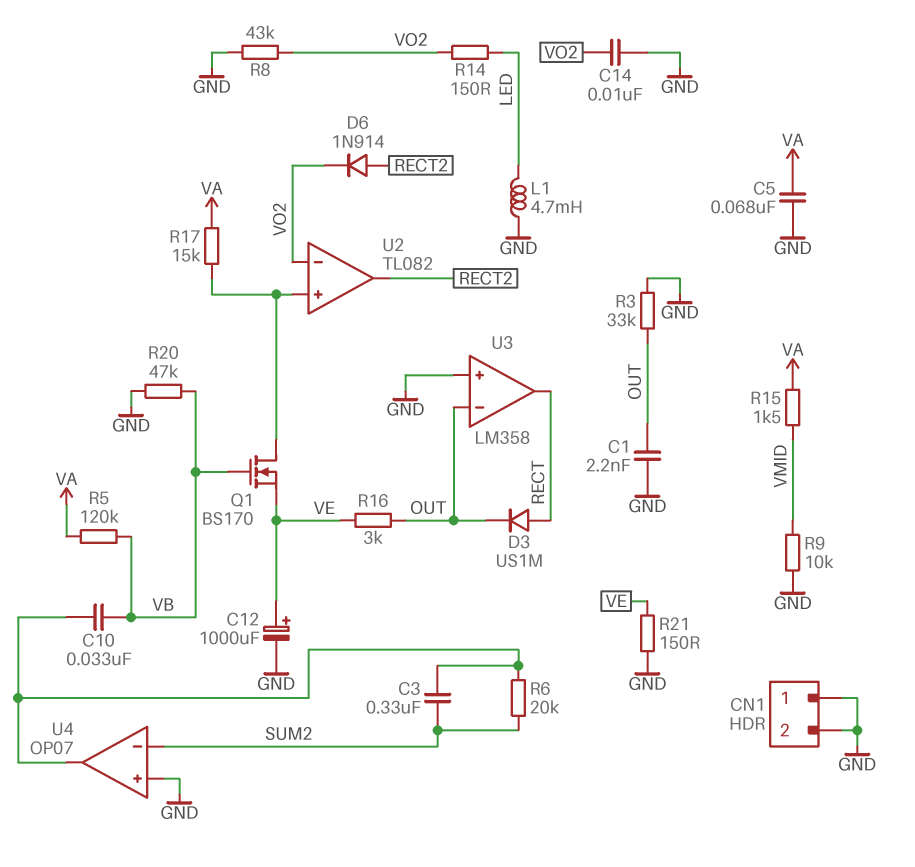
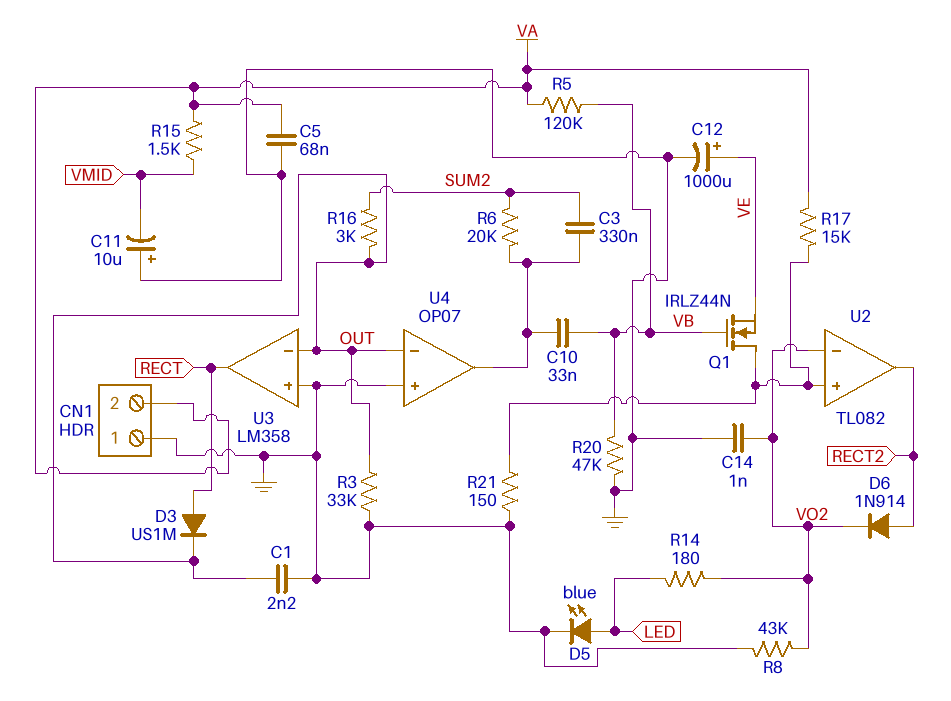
C11: none -> 10uF (plus GND, minus VMID)
C14: 10nF (GND, VO2) -> 1nF (GND, VO2)
CN1 pin 2: GND -> VA
D5: none -> LED blue (A LED, K GND)
L1: 4.7mH (GND, LED) -> none
Q1: NMOS BS170 (G VB, D U2/in+, S VE) -> NMOS IRLZ44N (G VB, D U2/in+, S VE)
R9: 10k (GND, VMID) -> none
R14: 150 (LED, VO2) -> 180 (LED, VO2)
R16: 3k (OUT, VE) -> 3k (OUT, SUM2)
R21: 150 (GND, VE) -> 150 (GND, U2/in+)
U4 pin in-: SUM2 -> OUT

